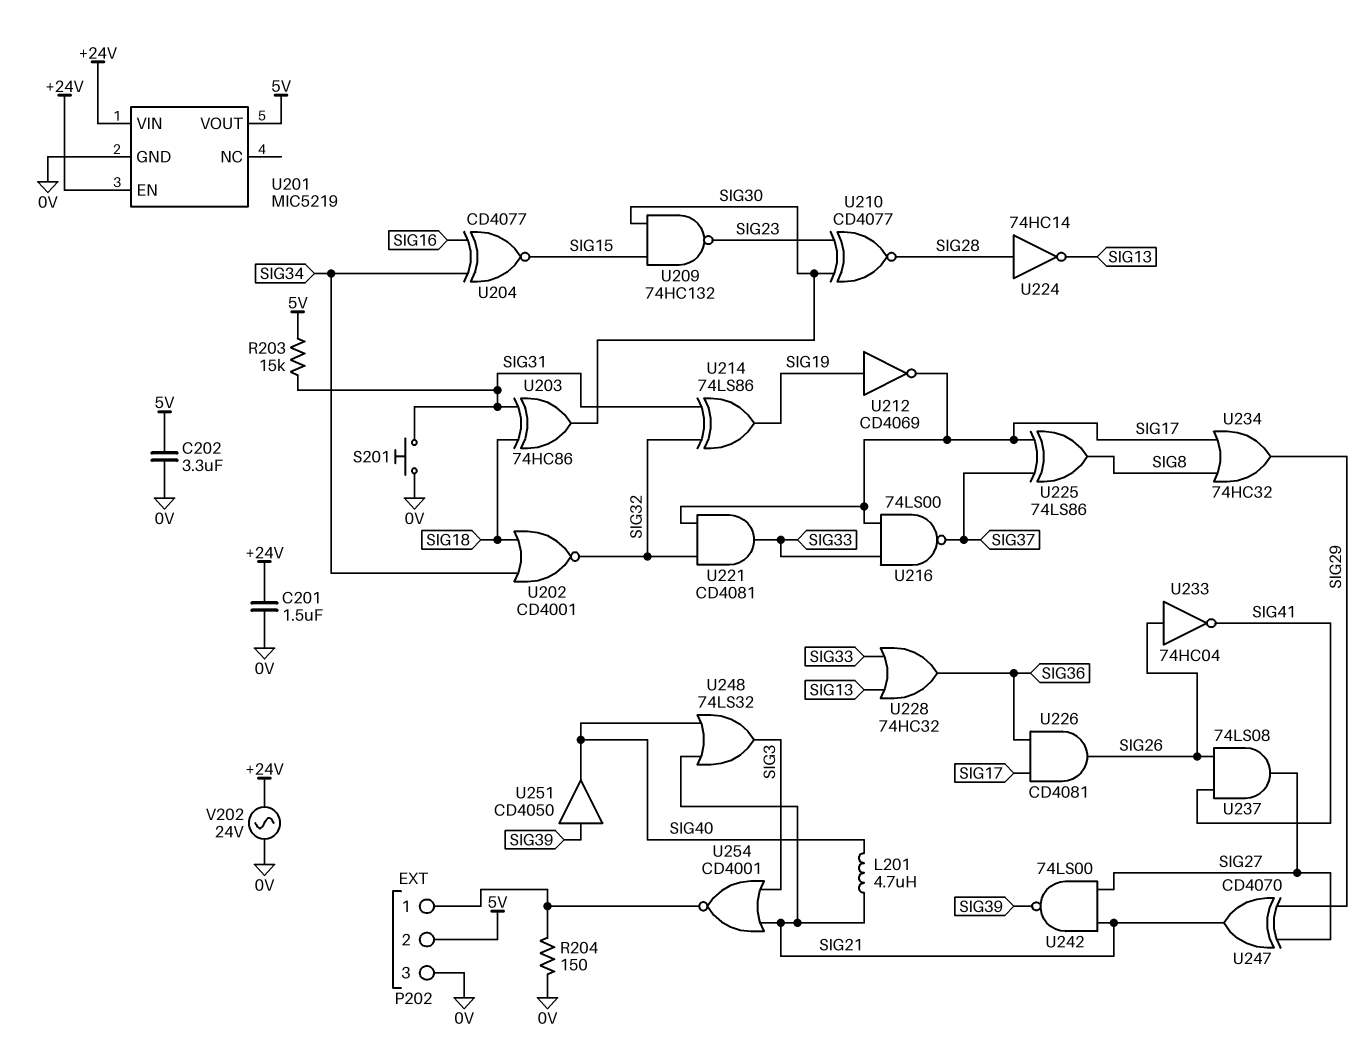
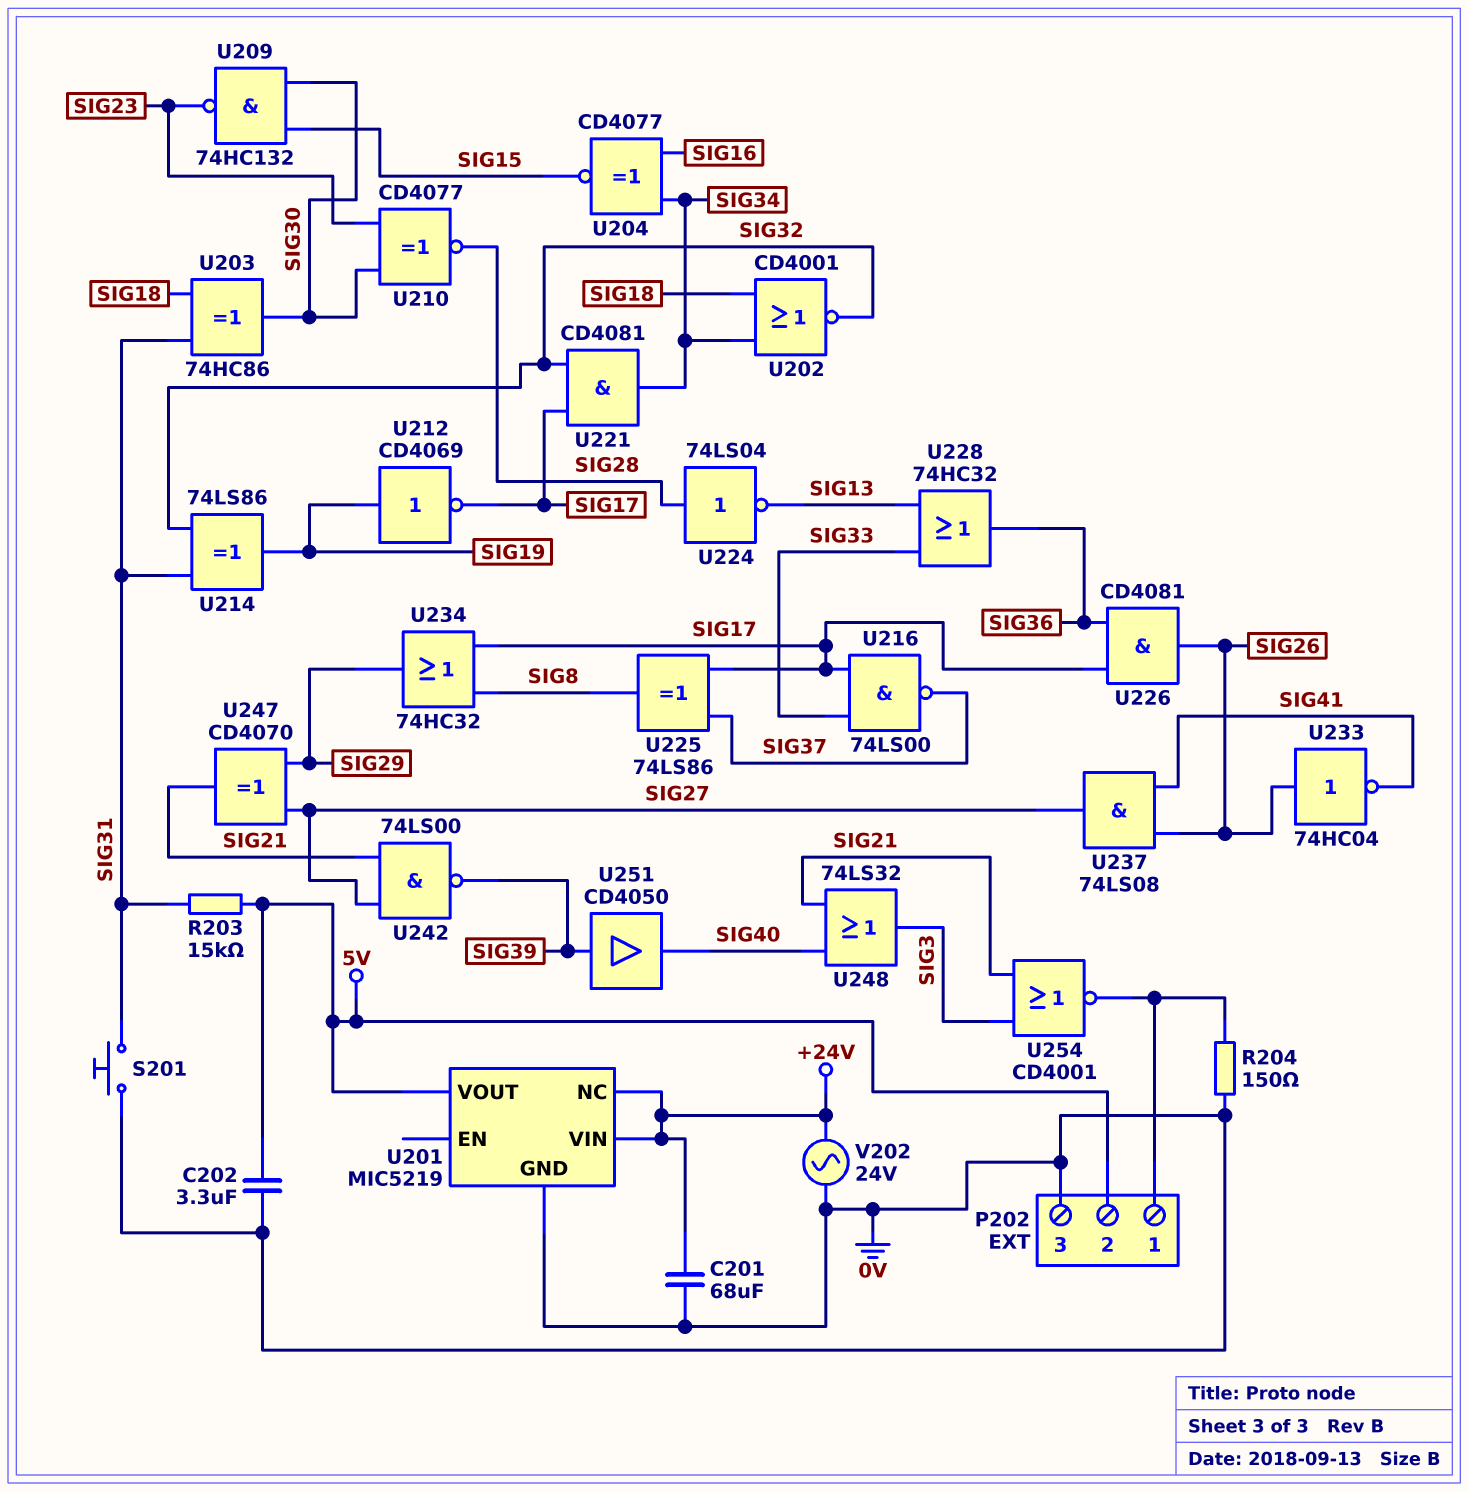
C201: 1.5uF (+24V, 0V) -> 68uF (+24V, 0V)
L201: 4.7uH (SIG21, SIG40) -> none
U201 pin EN: +24V -> none
U201 pin NC: none -> +24V
U221: AND CD4081 (in SIG17, in SIG32, out SIG33) -> AND CD4081 (in SIG17, in SIG32, out SIG34)
U224: NOT 74HC14 (in SIG28, out SIG13) -> NOT 74LS04 (in SIG28, out SIG13)

